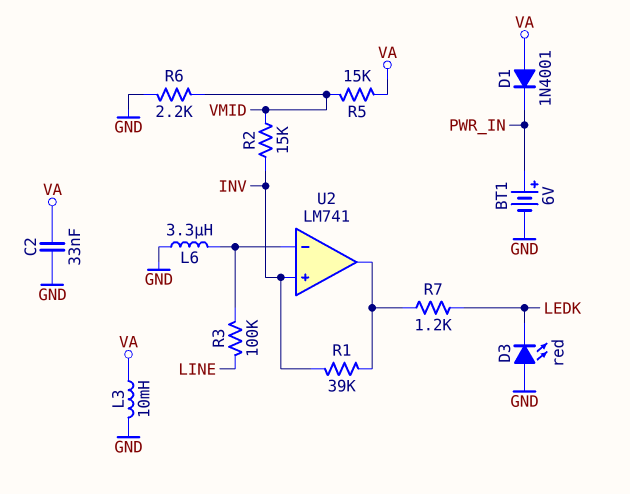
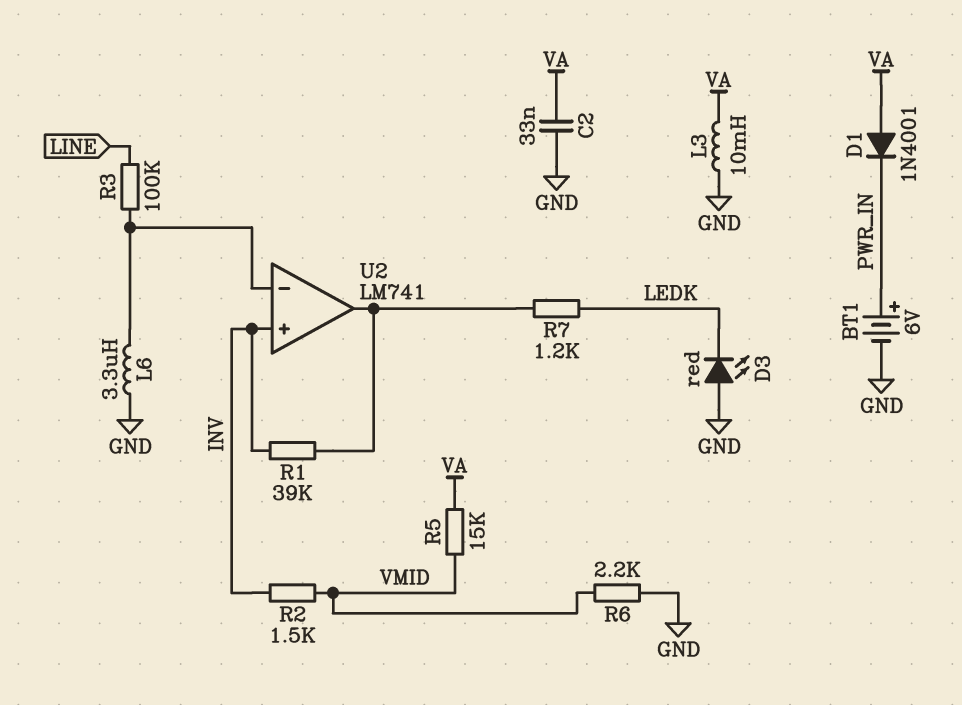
R2: 15k (INV, VMID) -> 1.5k (INV, VMID)

